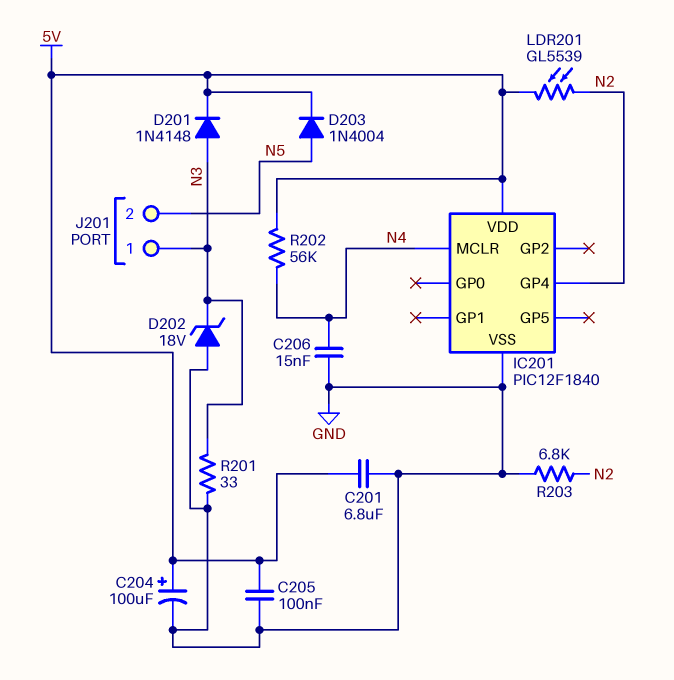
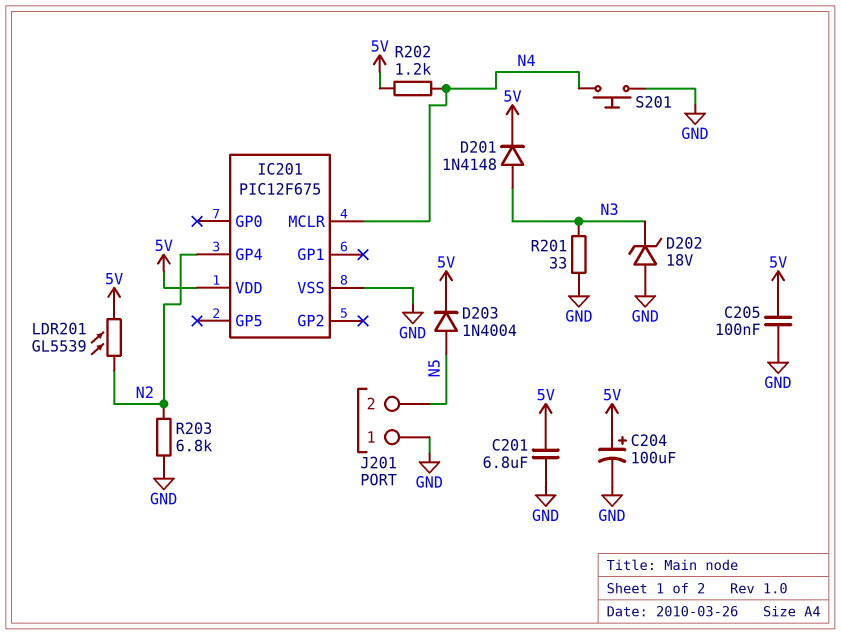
C206: 15nF (GND, N4) -> none
IC201: PIC12F1840 -> PIC12F675
J201 pin 1: N3 -> GND
R202: 56k (5V, N4) -> 1.2k (5V, N4)
S201: none -> button (GND, N4)

